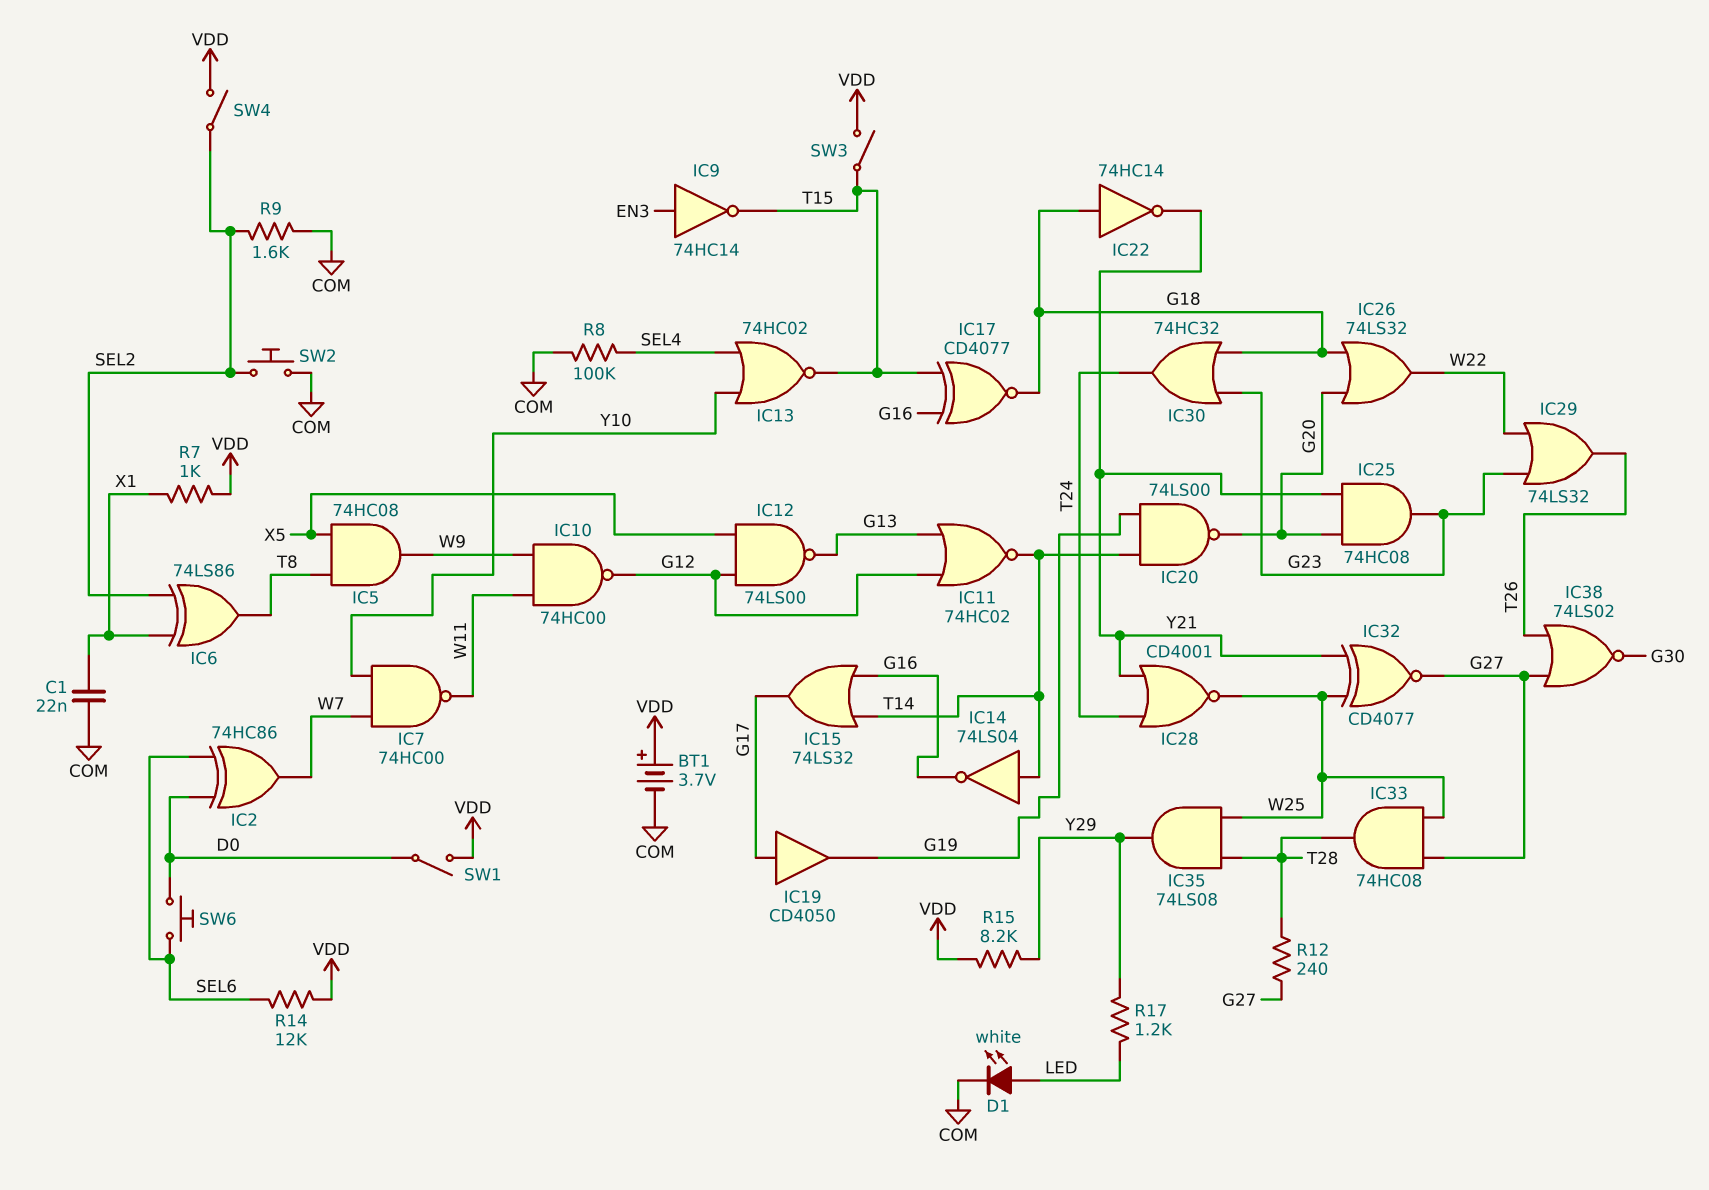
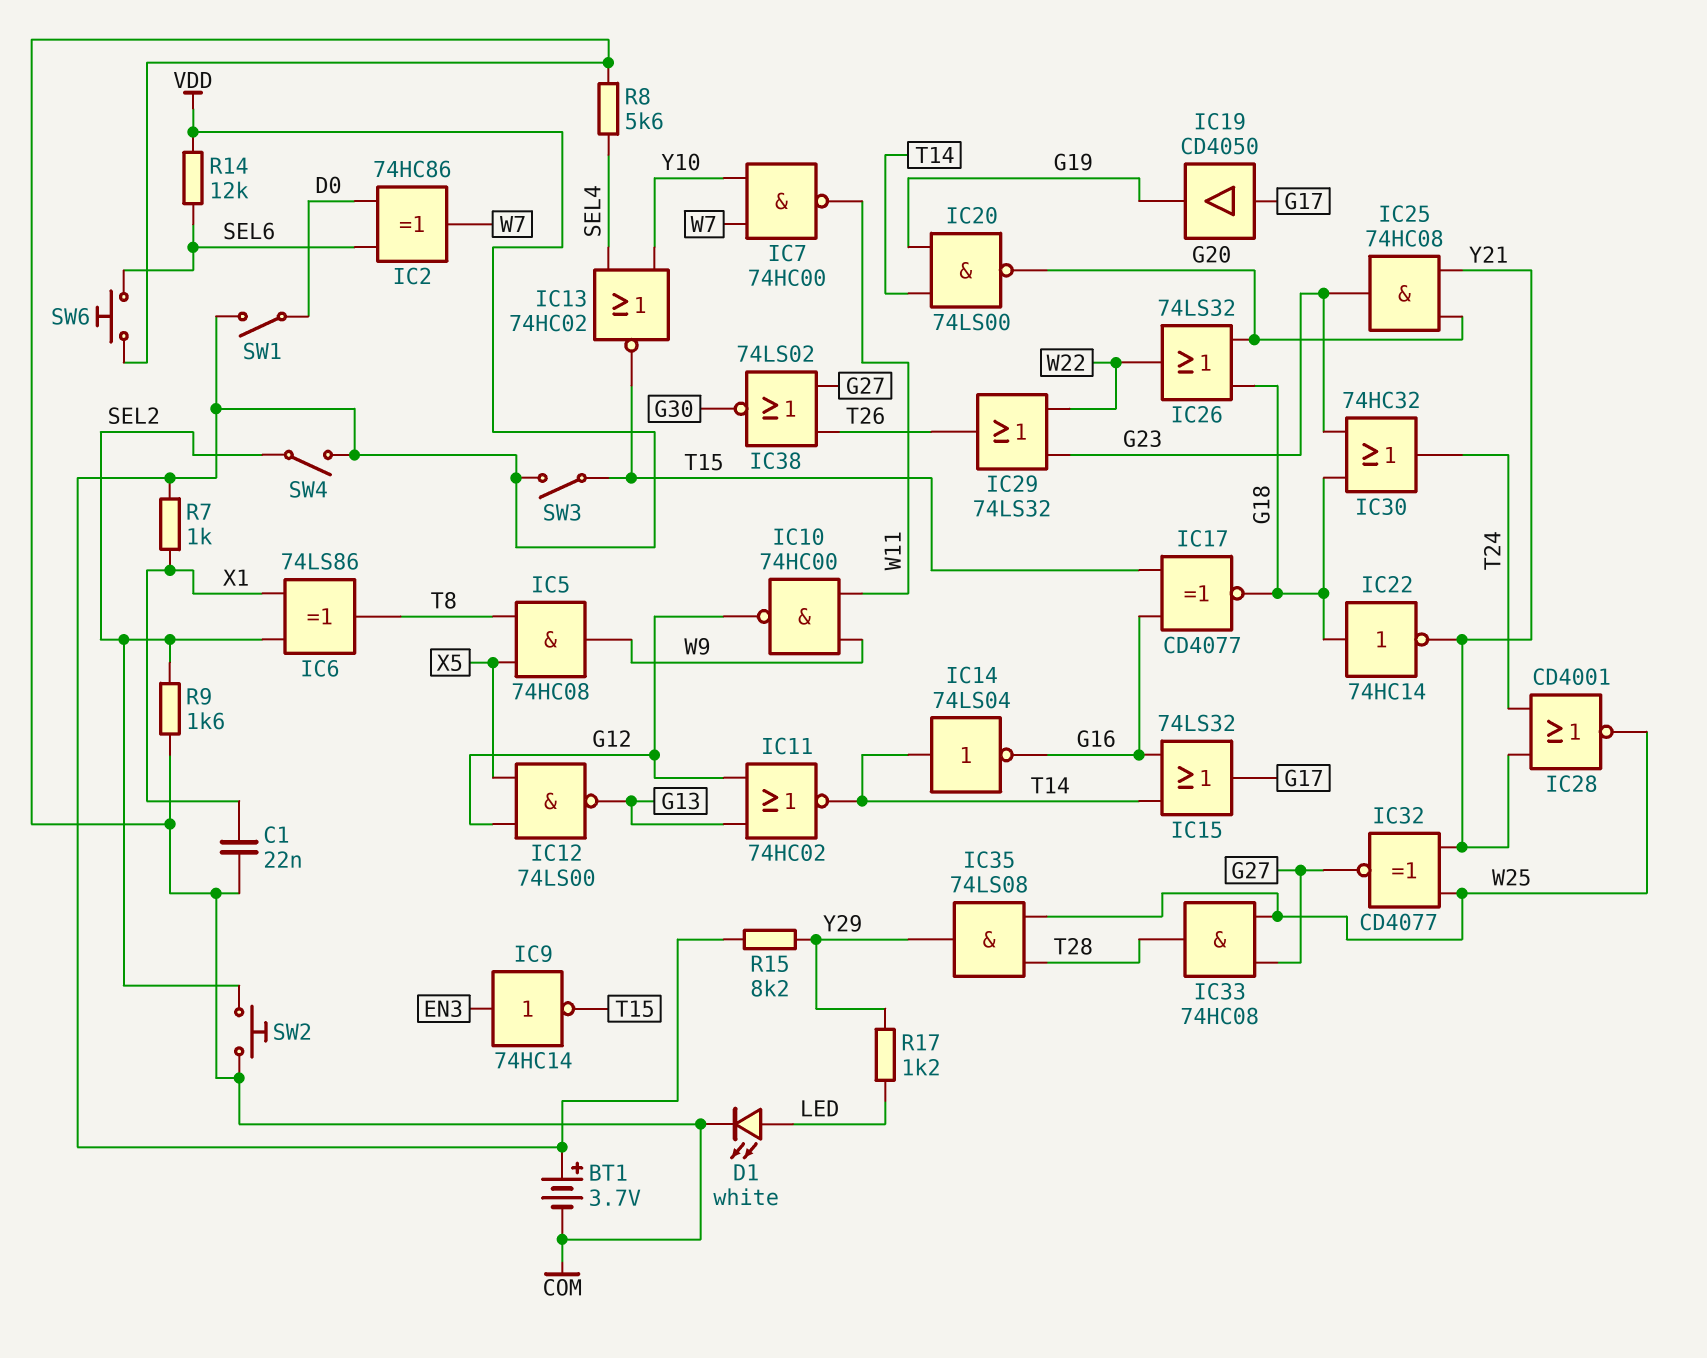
R8: 100k (COM, SEL4) -> 5.6k (COM, SEL4)
R12: 240 (G27, T28) -> none
SW6: button (D0, SEL6) -> button (COM, SEL6)

